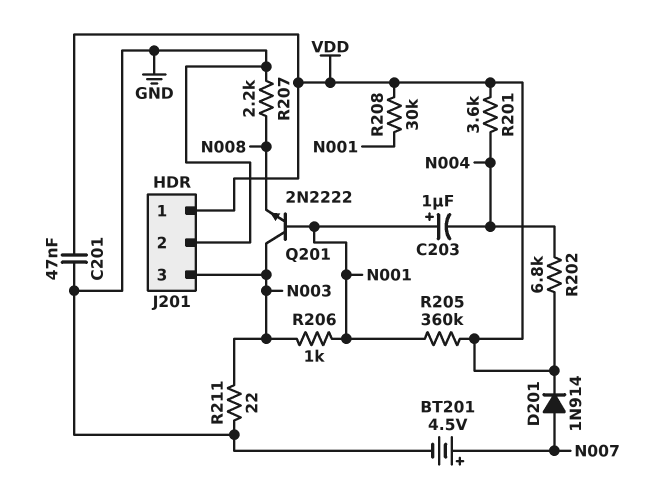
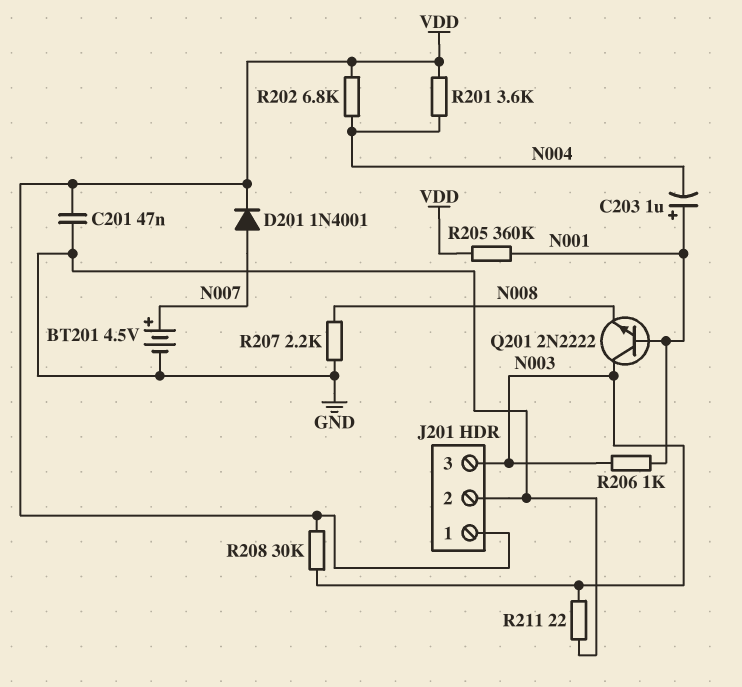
D201: diode 1N914 (A N007, K VDD) -> diode 1N4001 (A N007, K VDD)
R208: 30k (N001, VDD) -> 30k (N003, VDD)

